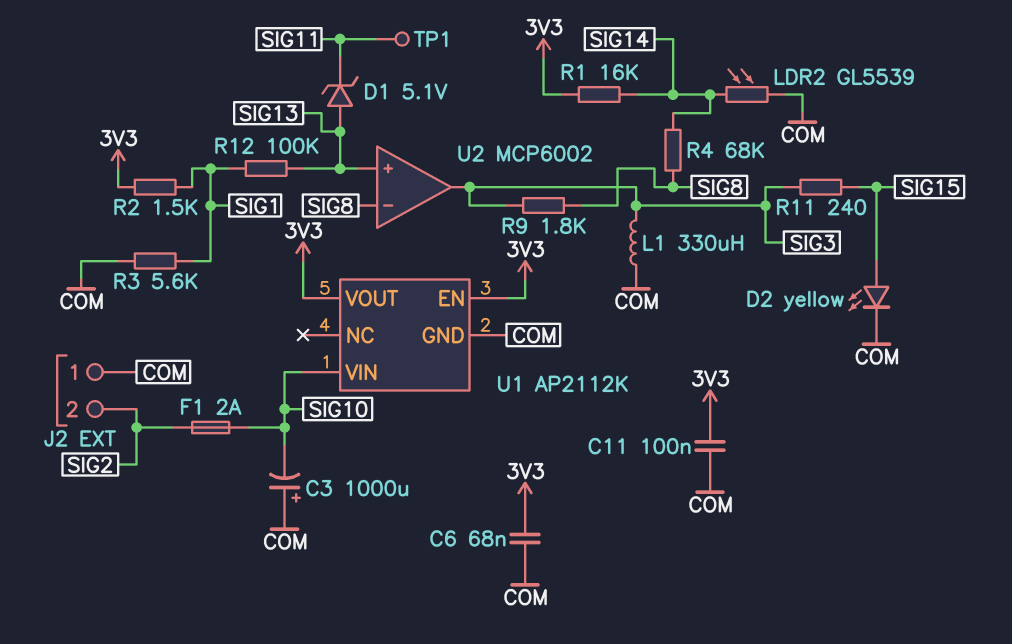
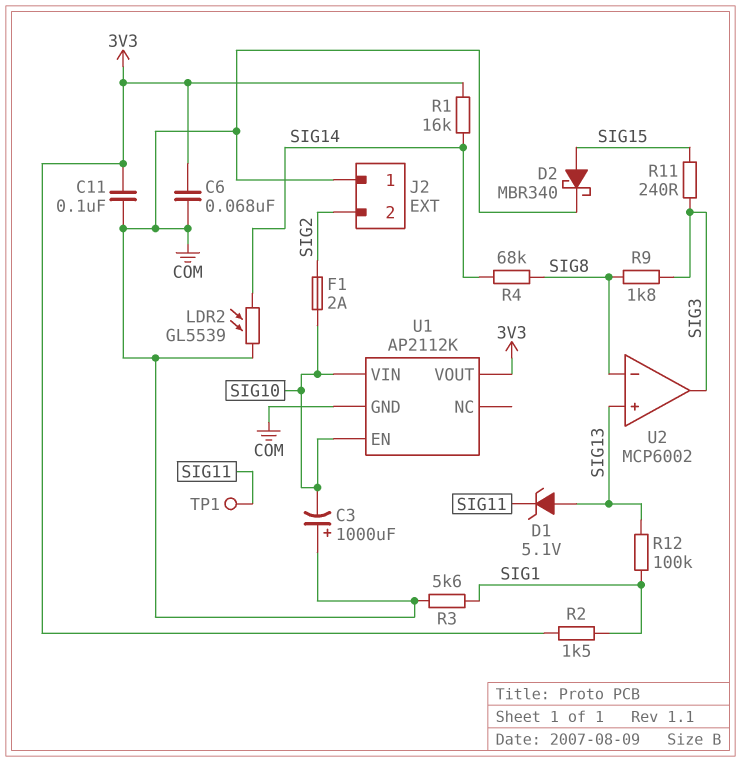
D2: LED yellow (A SIG15, K COM) -> schottky MBR340 (A SIG15, K COM)
L1: 330uH (COM, SIG3) -> none
U1 pin EN: 3V3 -> SIG10

